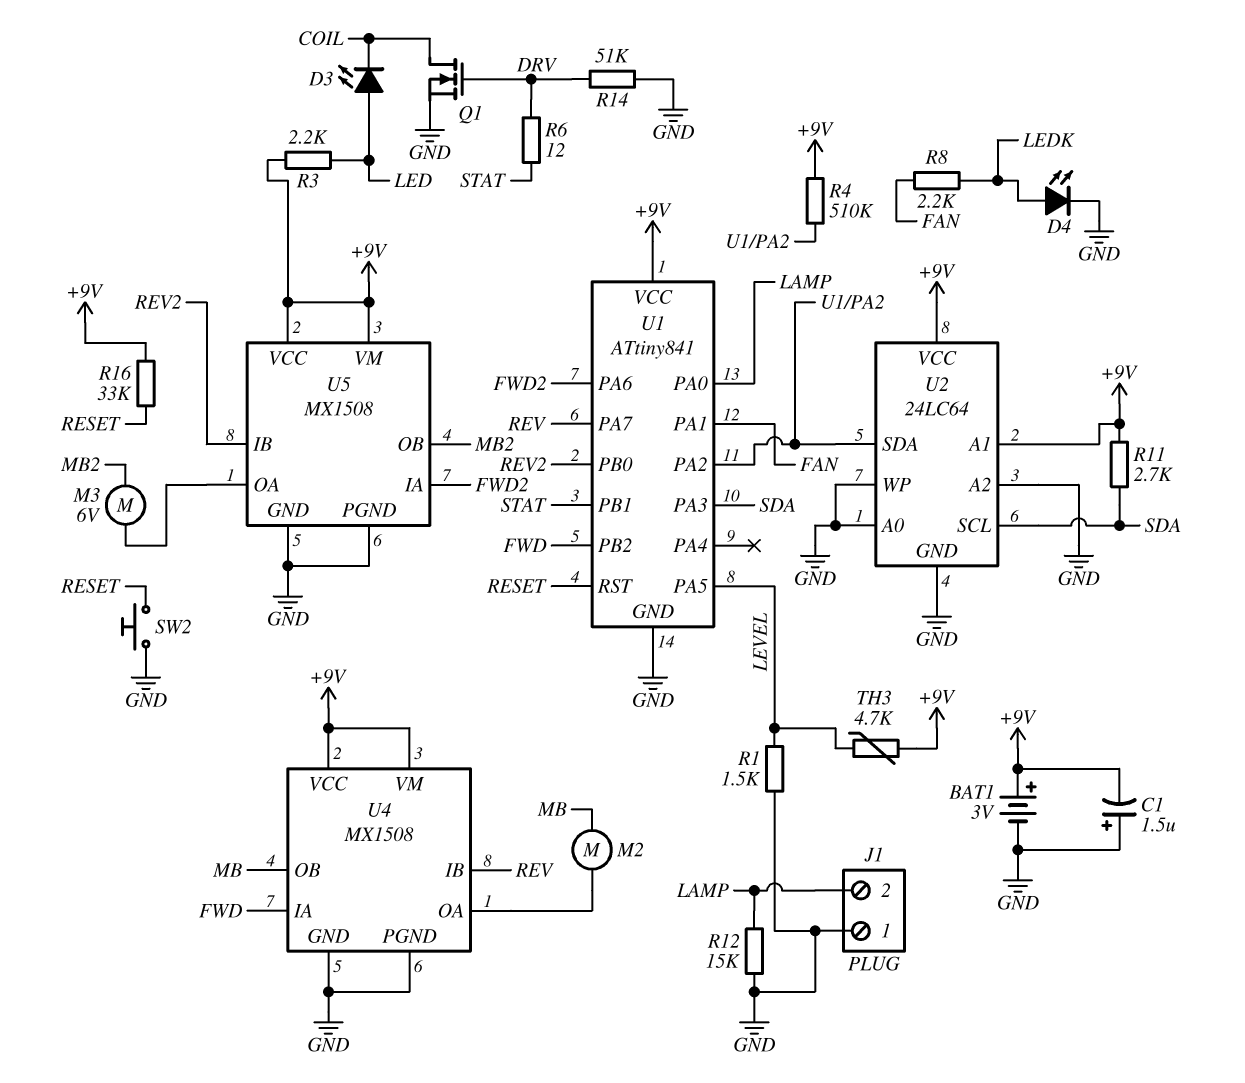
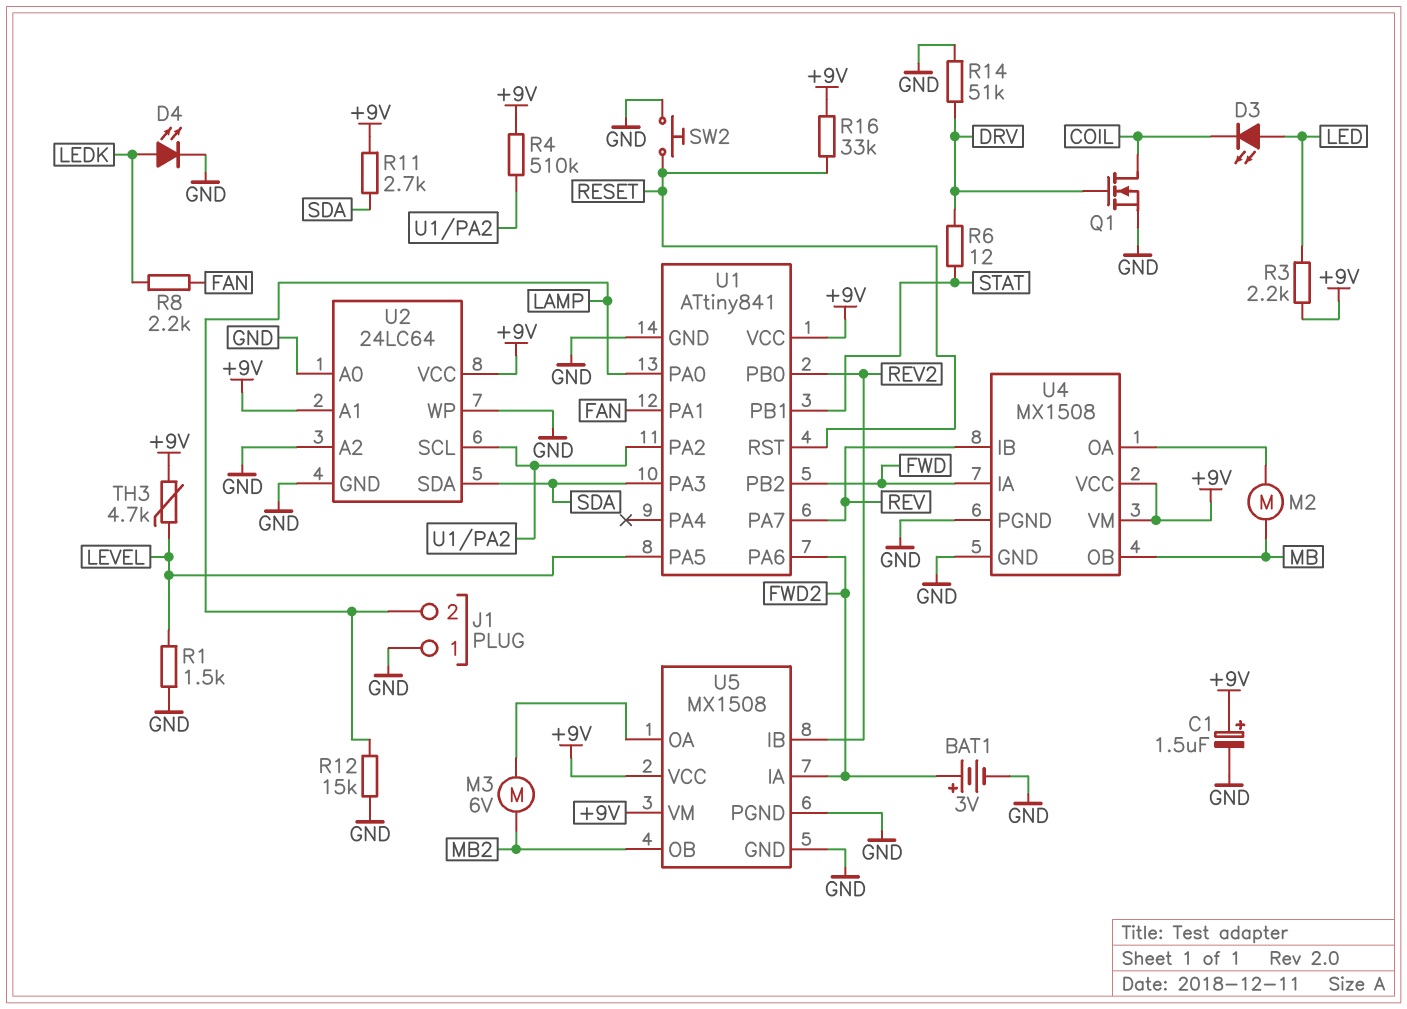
BAT1: 3V (plus +9V, minus GND) -> 3V (plus FWD2, minus GND)
C1: 1.5uF (plus GND, minus +9V) -> 1.5uF (plus +9V, minus GND)
U2 pin SCL: SDA -> U1/PA2
U2 pin SDA: U1/PA2 -> SDA

